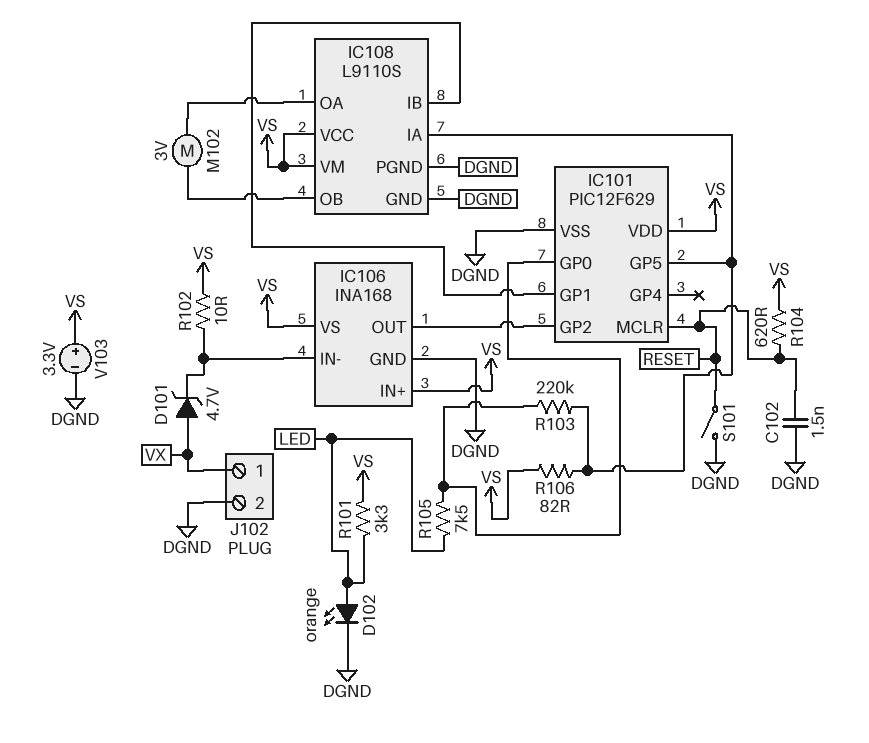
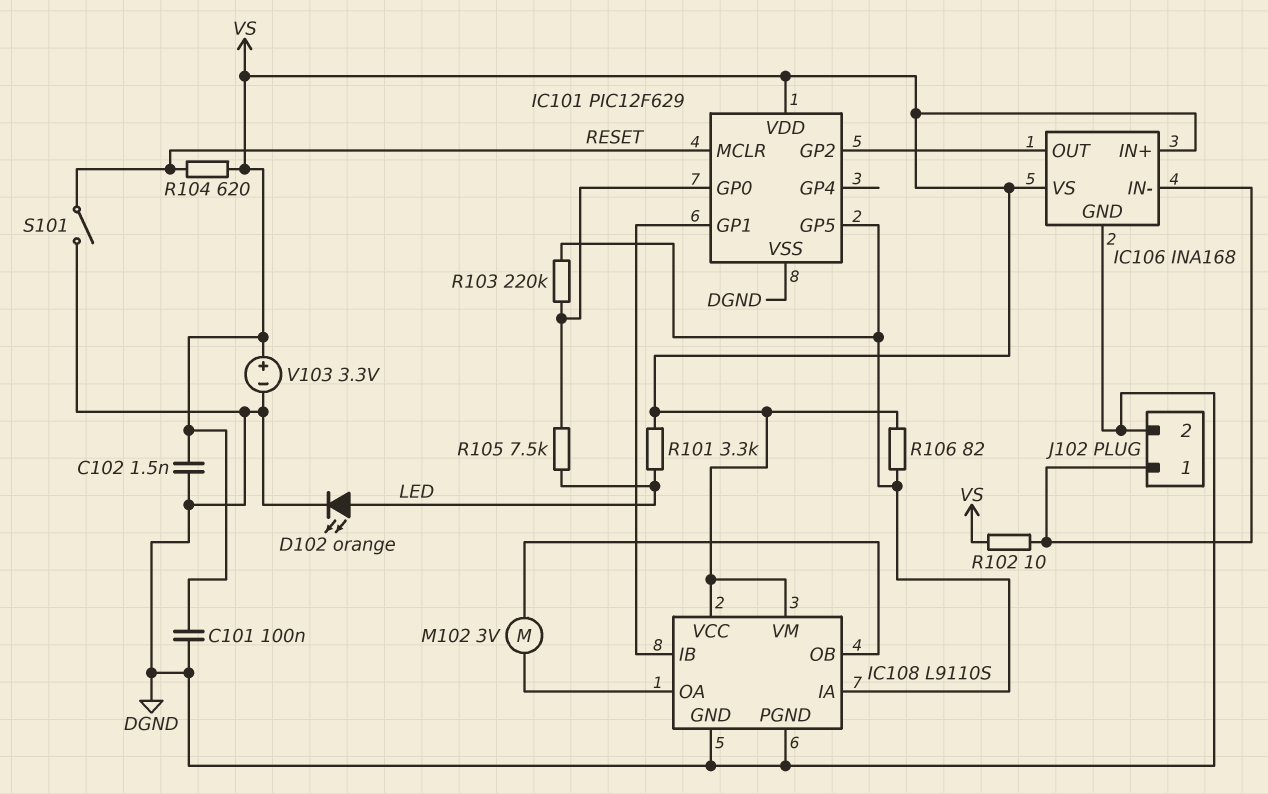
C101: none -> 100nF (DGND, VS)
C102: 1.5nF (DGND, RESET) -> 1.5nF (DGND, VS)
D101: zener 4.7V (A VX, K IC106/IN-) -> none
J102 pin 1: VX -> IC106/IN-

